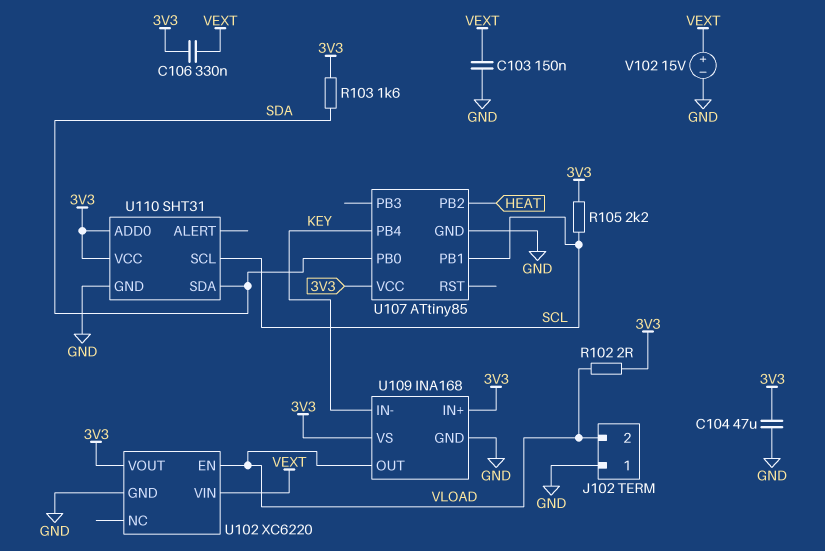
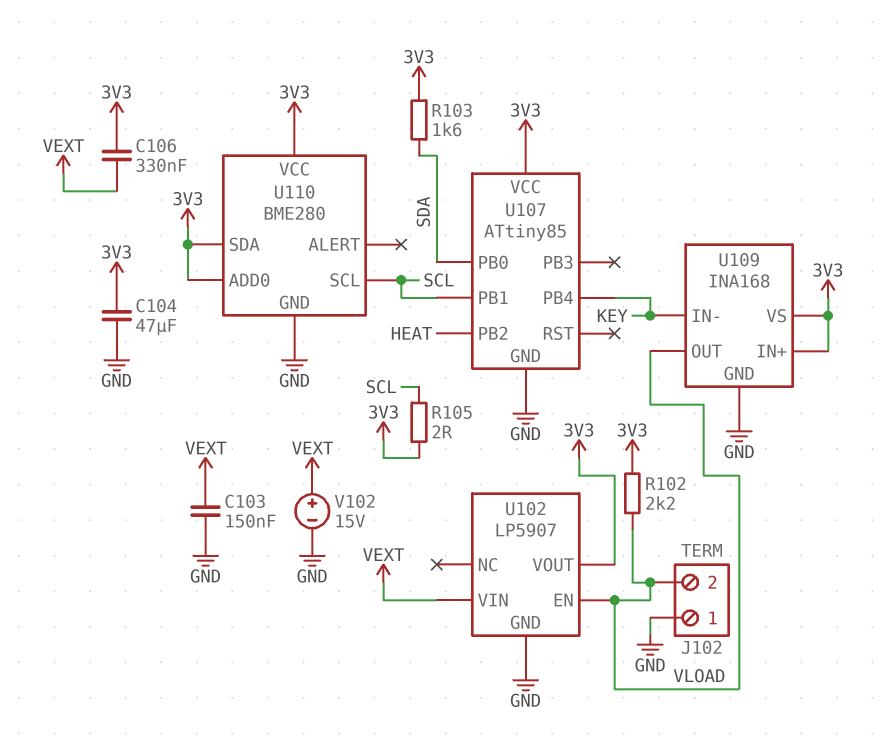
R102: 2 (3V3, VLOAD) -> 2.2k (3V3, VLOAD)
R105: 2.2k (3V3, SCL) -> 2 (3V3, SCL)
U102: XC6220 -> LP5907
U110: SHT31 -> BME280
U110 pin SDA: SDA -> 3V3

